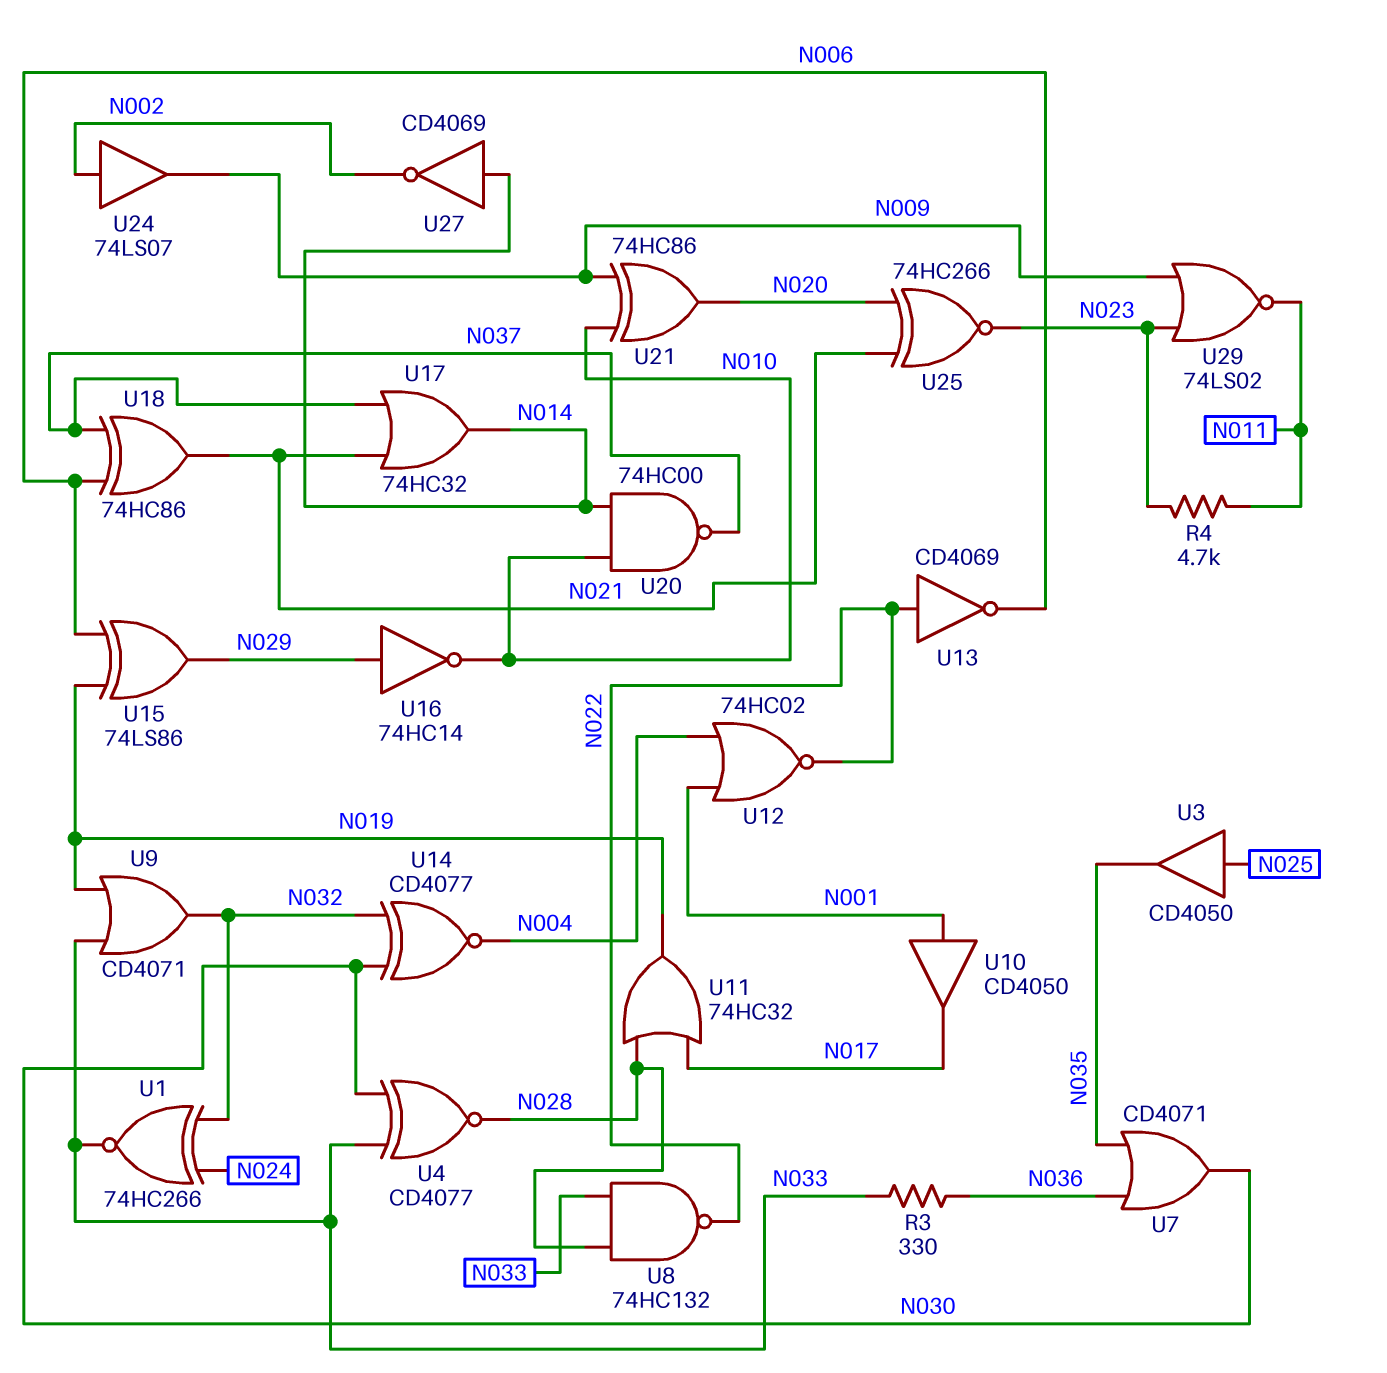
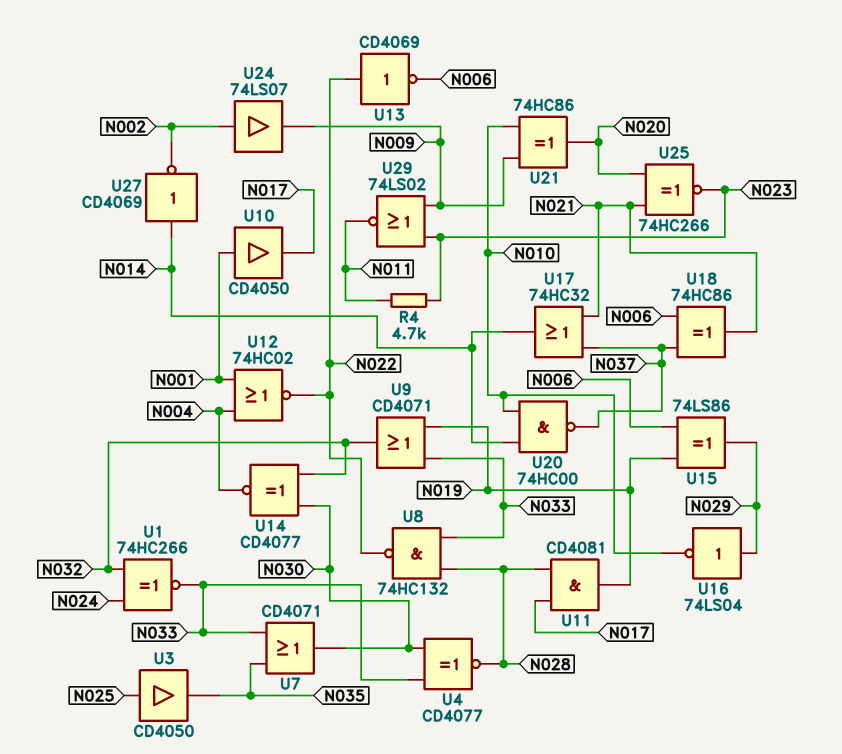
R3: 330 (N033, N036) -> none
U7: OR CD4071 (in N035, in N036, out N030) -> OR CD4071 (in N033, in N035, out N030)
U11: OR 74HC32 (in N017, in N028, out N019) -> AND CD4081 (in N017, in N028, out N019)
U16: NOT 74HC14 (in N029, out N010) -> NOT 74LS04 (in N029, out N010)

